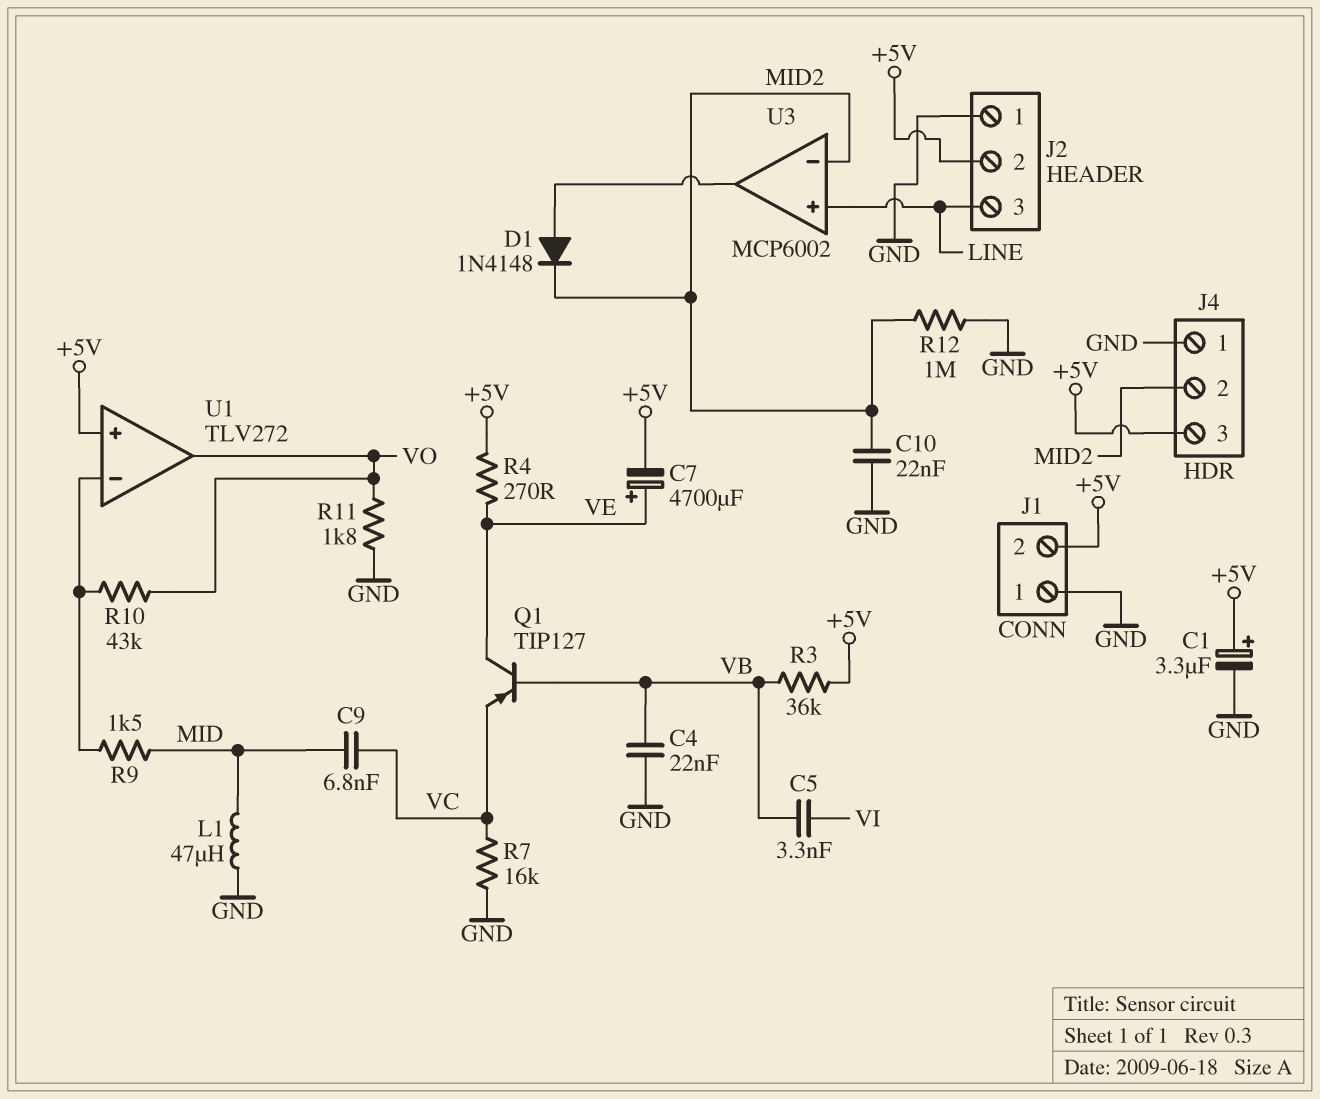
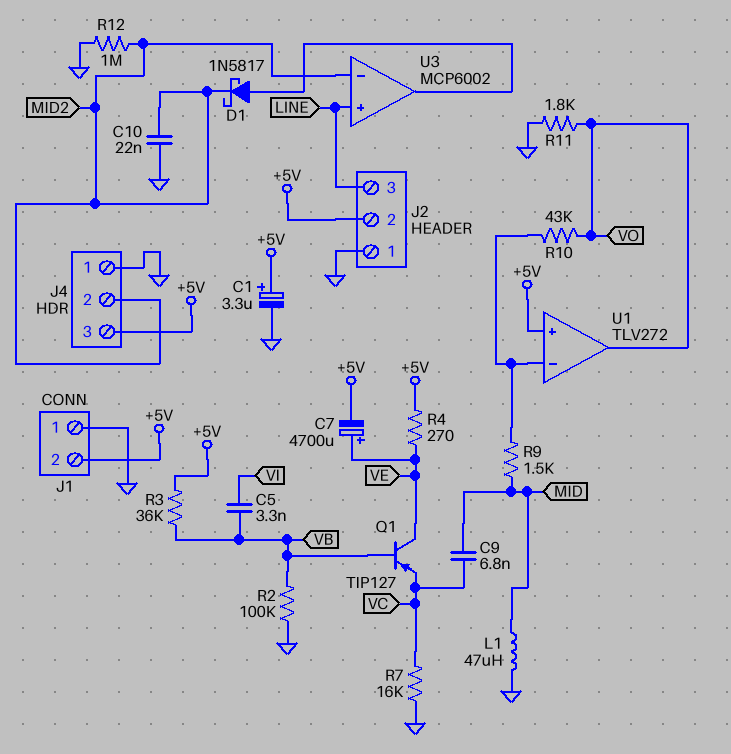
C4: 22nF (GND, VB) -> none
D1: diode 1N4148 (A U3/out, K MID2) -> schottky 1N5817 (A U3/out, K MID2)
R2: none -> 100k (GND, VB)

